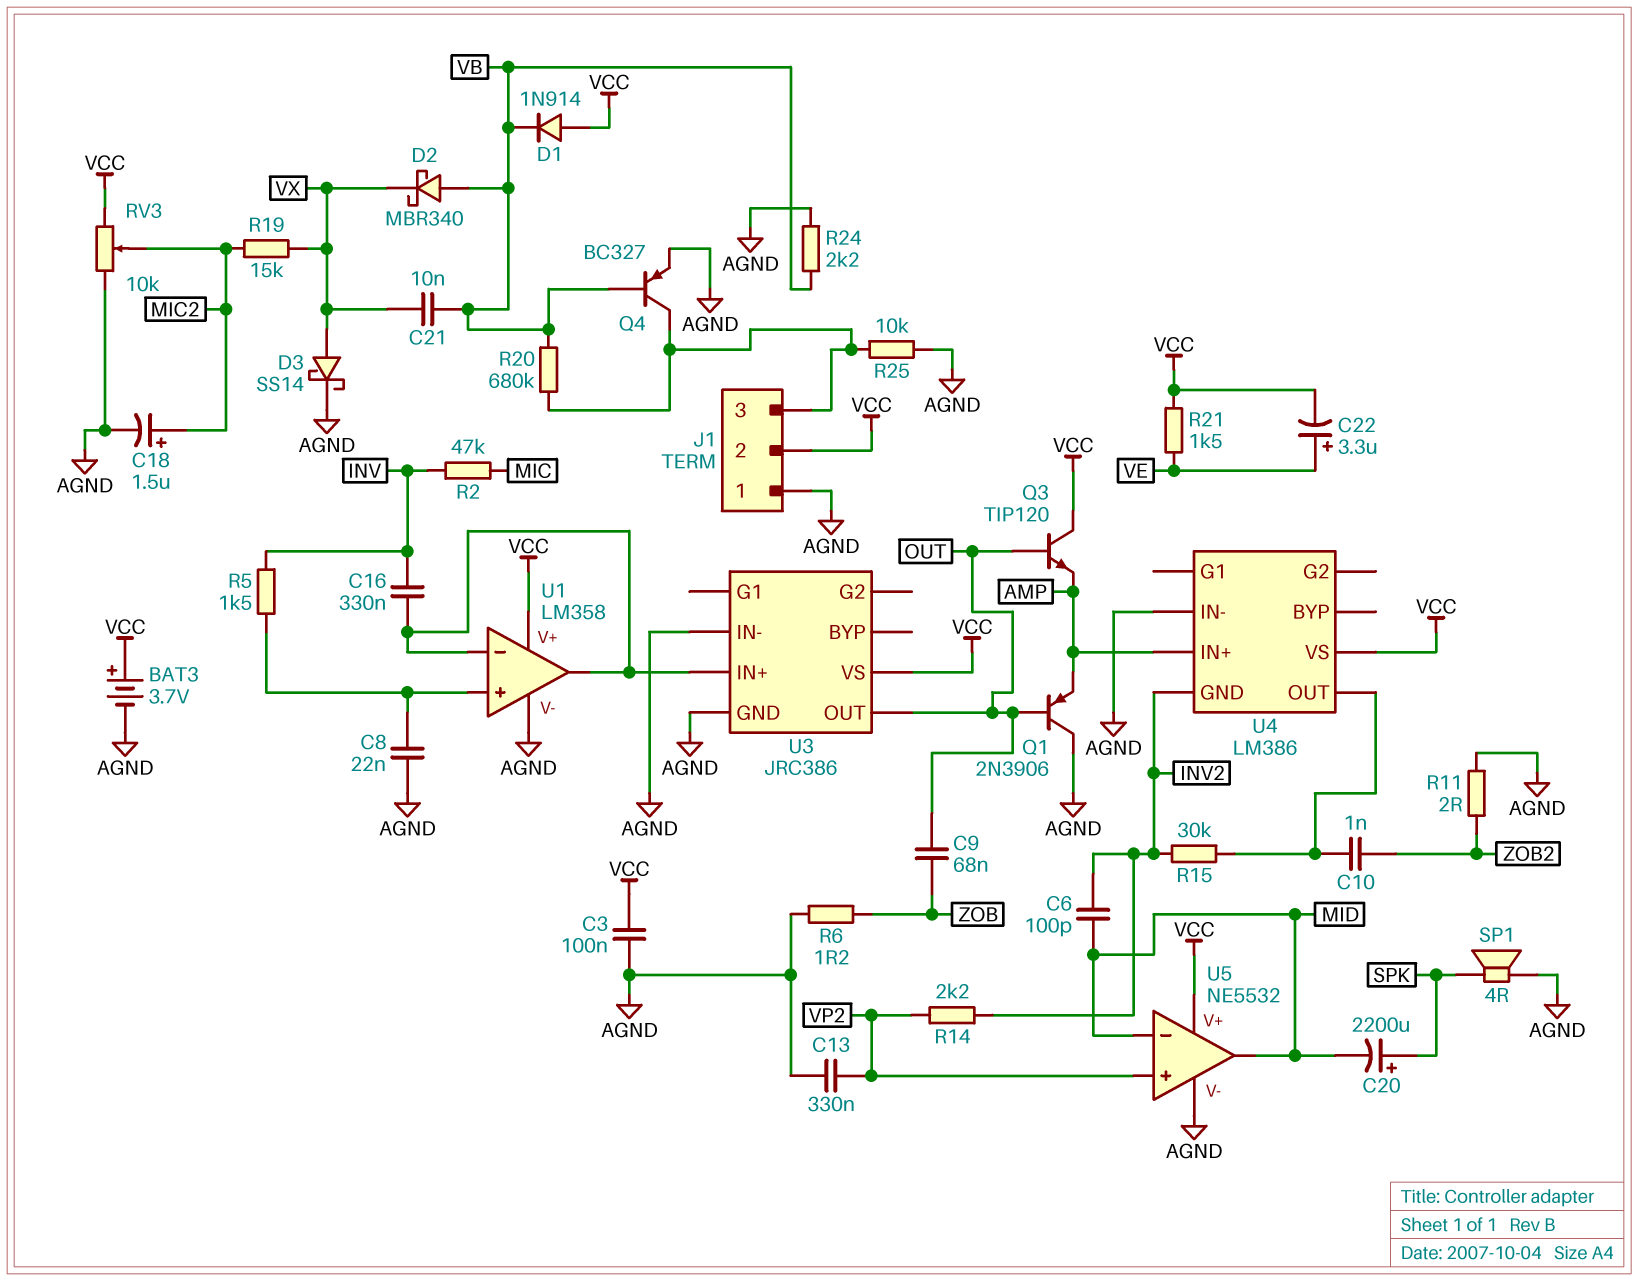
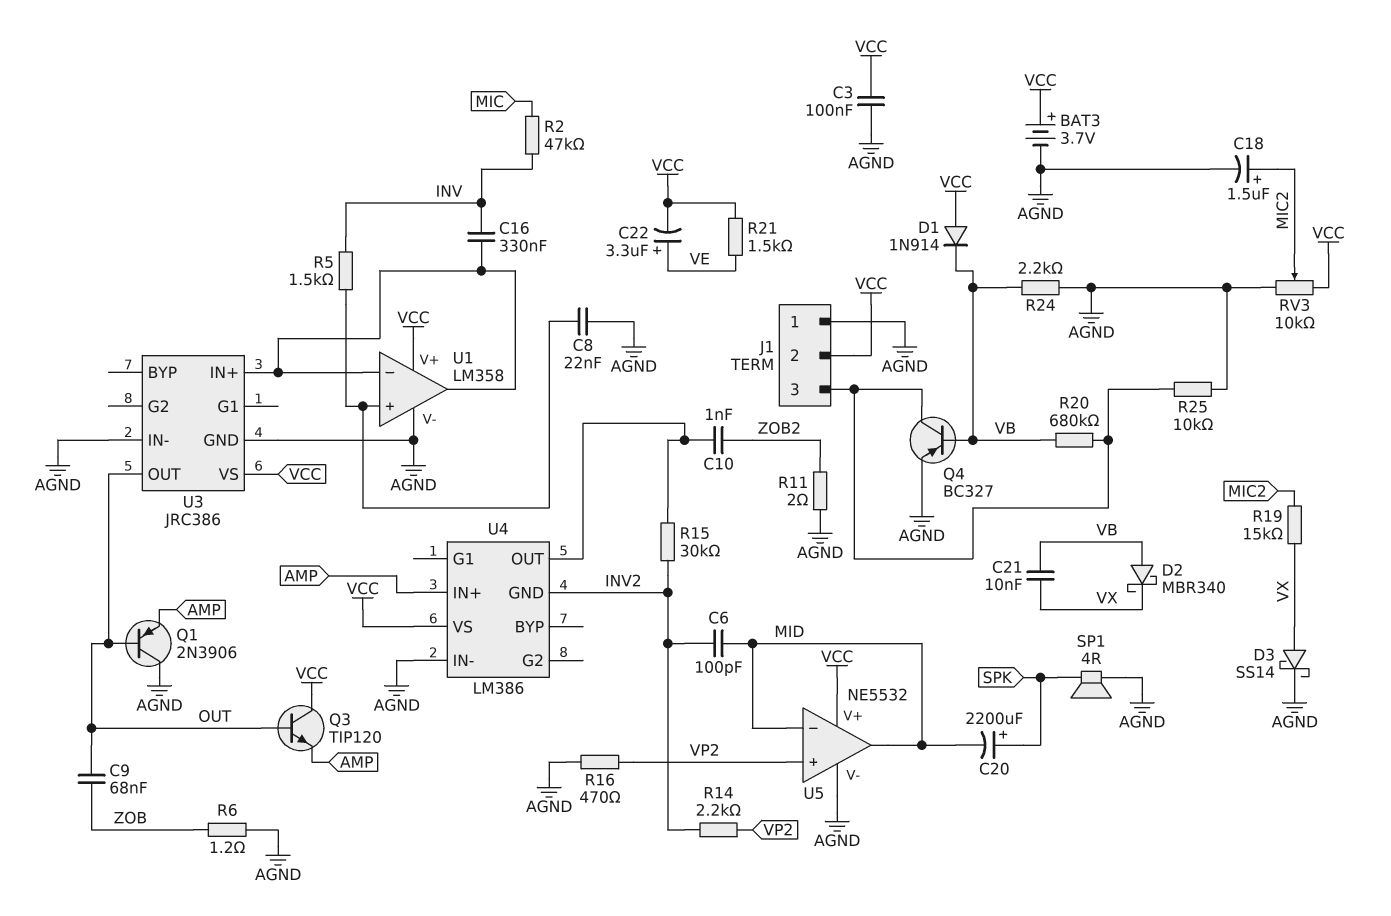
C13: 330nF (AGND, VP2) -> none
R16: none -> 470 (AGND, VP2)

